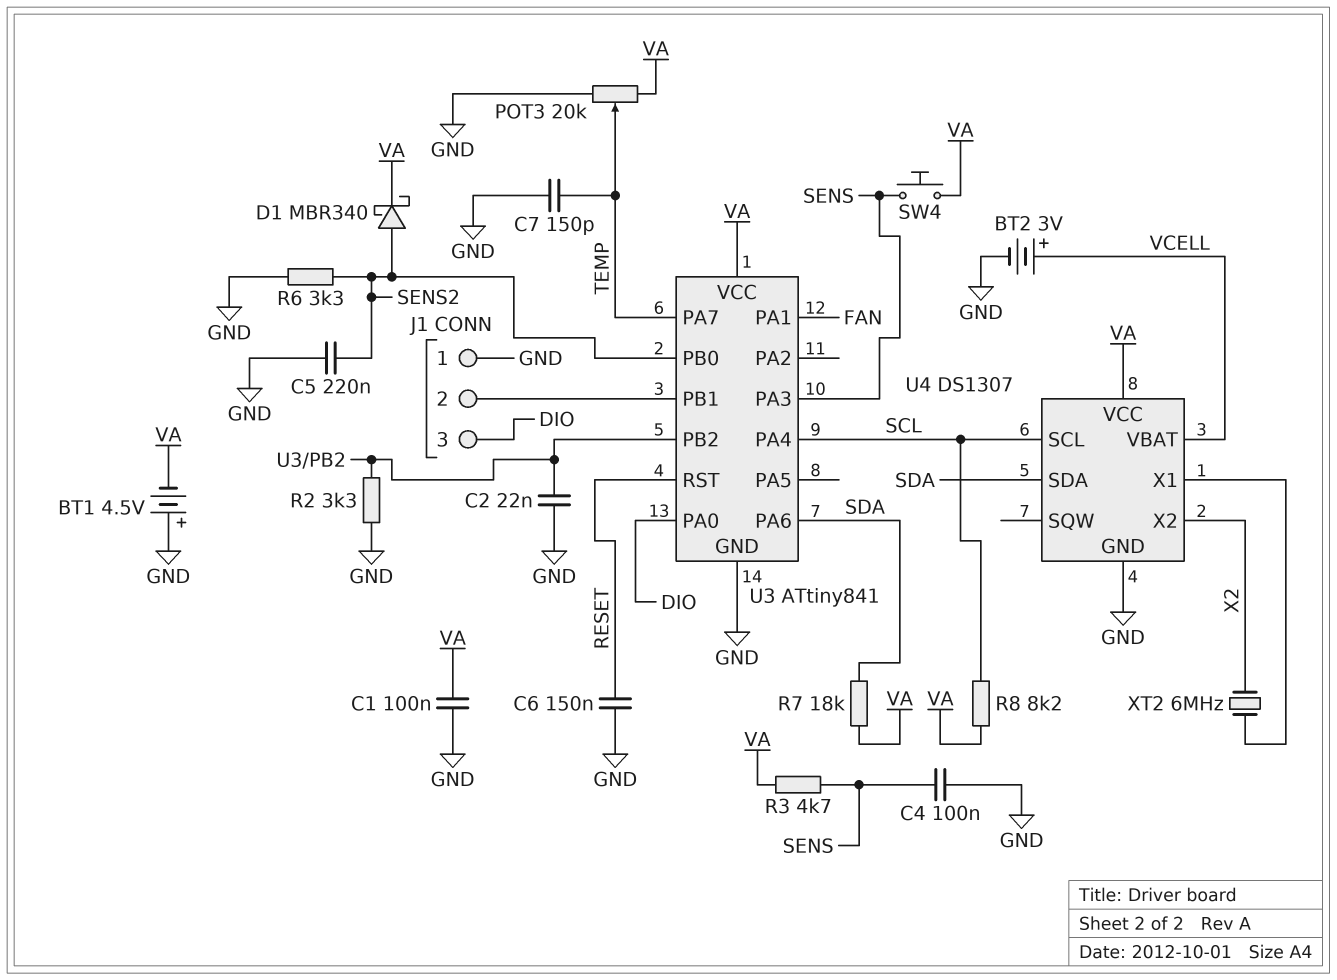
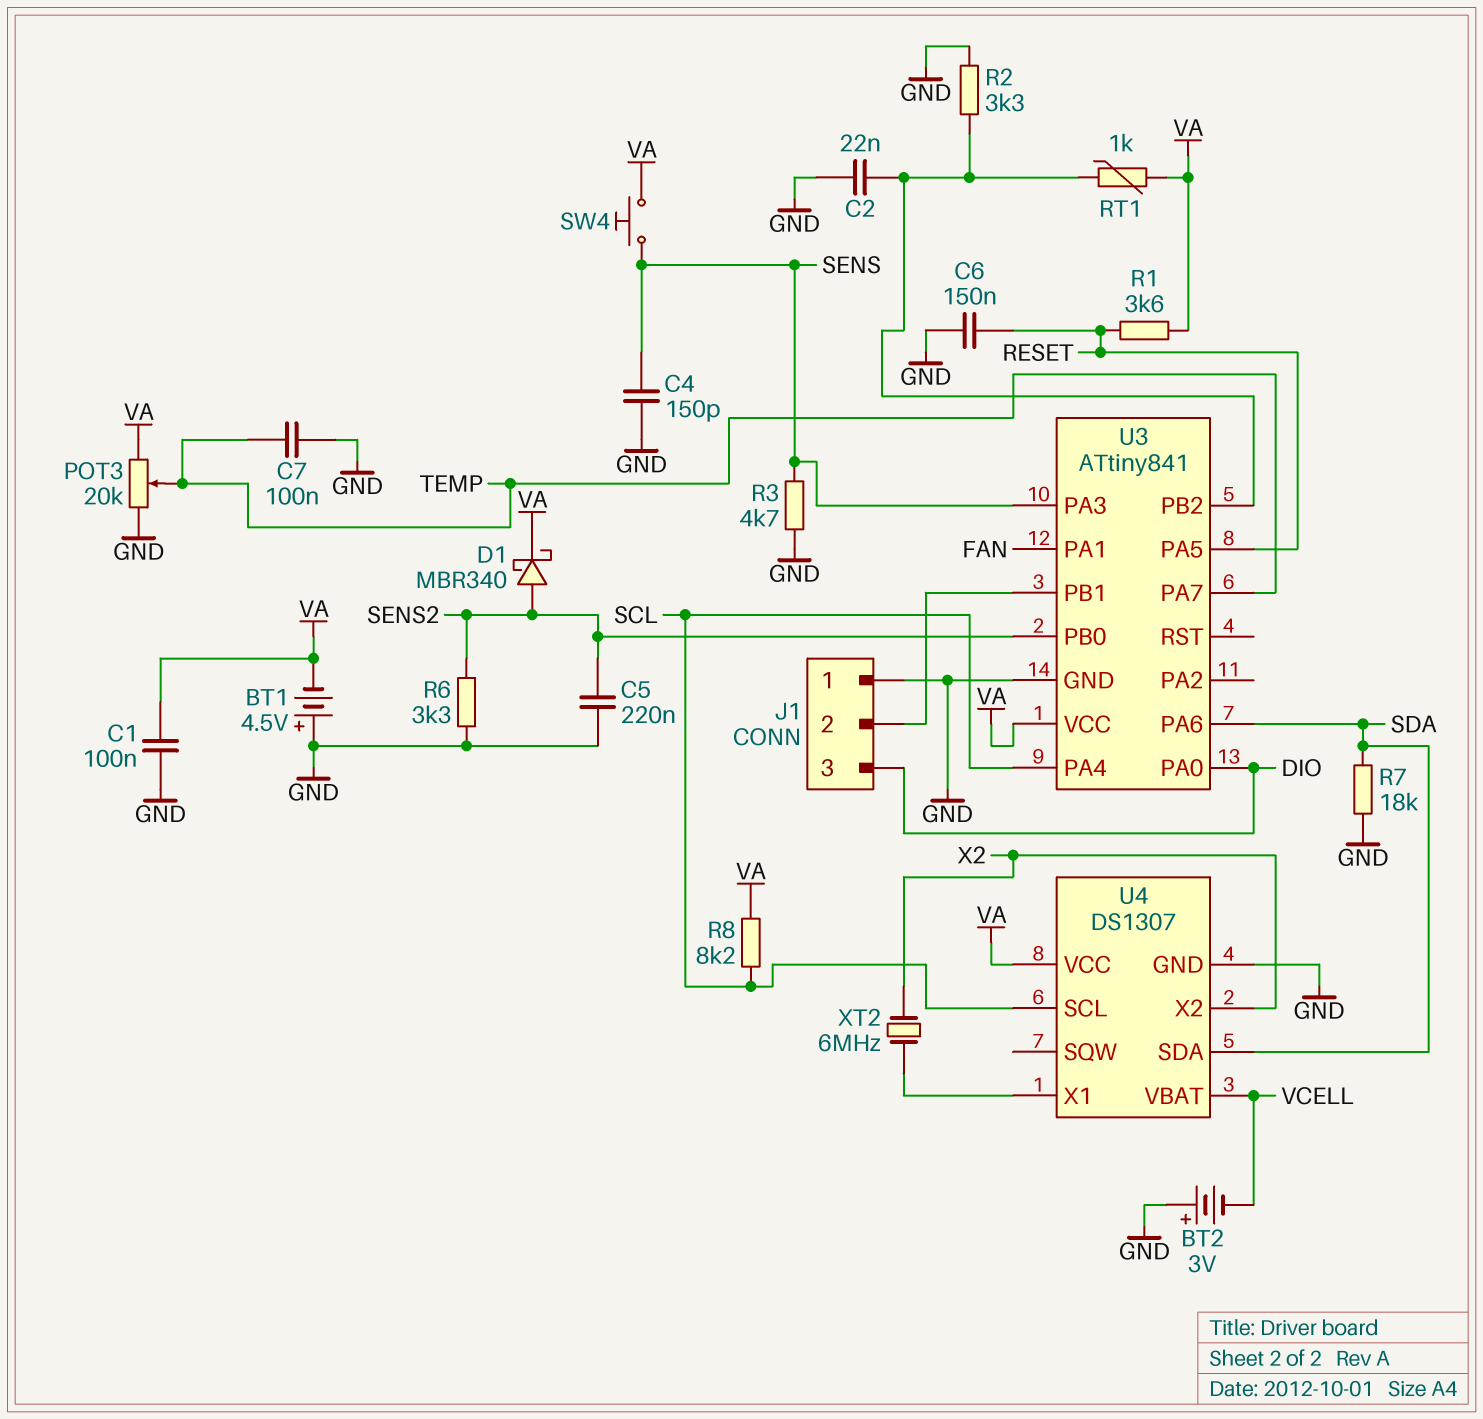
BT2: 3V (plus VCELL, minus GND) -> 3V (plus GND, minus VCELL)
C4: 100nF (GND, SENS) -> 150pF (GND, SENS)
C7: 150pF (GND, TEMP) -> 100nF (GND, TEMP)
R1: none -> 3.6k (RESET, VA)
R3: 4.7k (SENS, VA) -> 4.7k (GND, SENS)
R7: 18k (SDA, VA) -> 18k (GND, SDA)
RT1: none -> 1k (U3/PB2, VA)
U3 pin PA5: none -> RESET
U3 pin RST: RESET -> none

